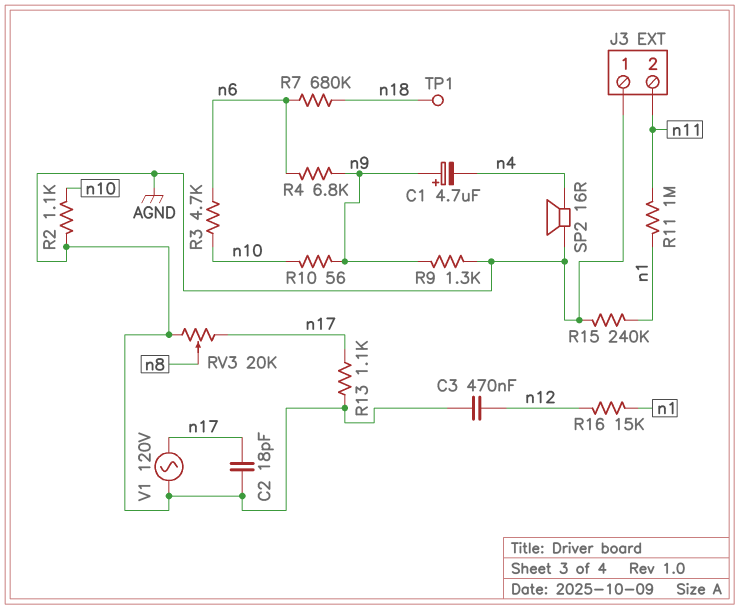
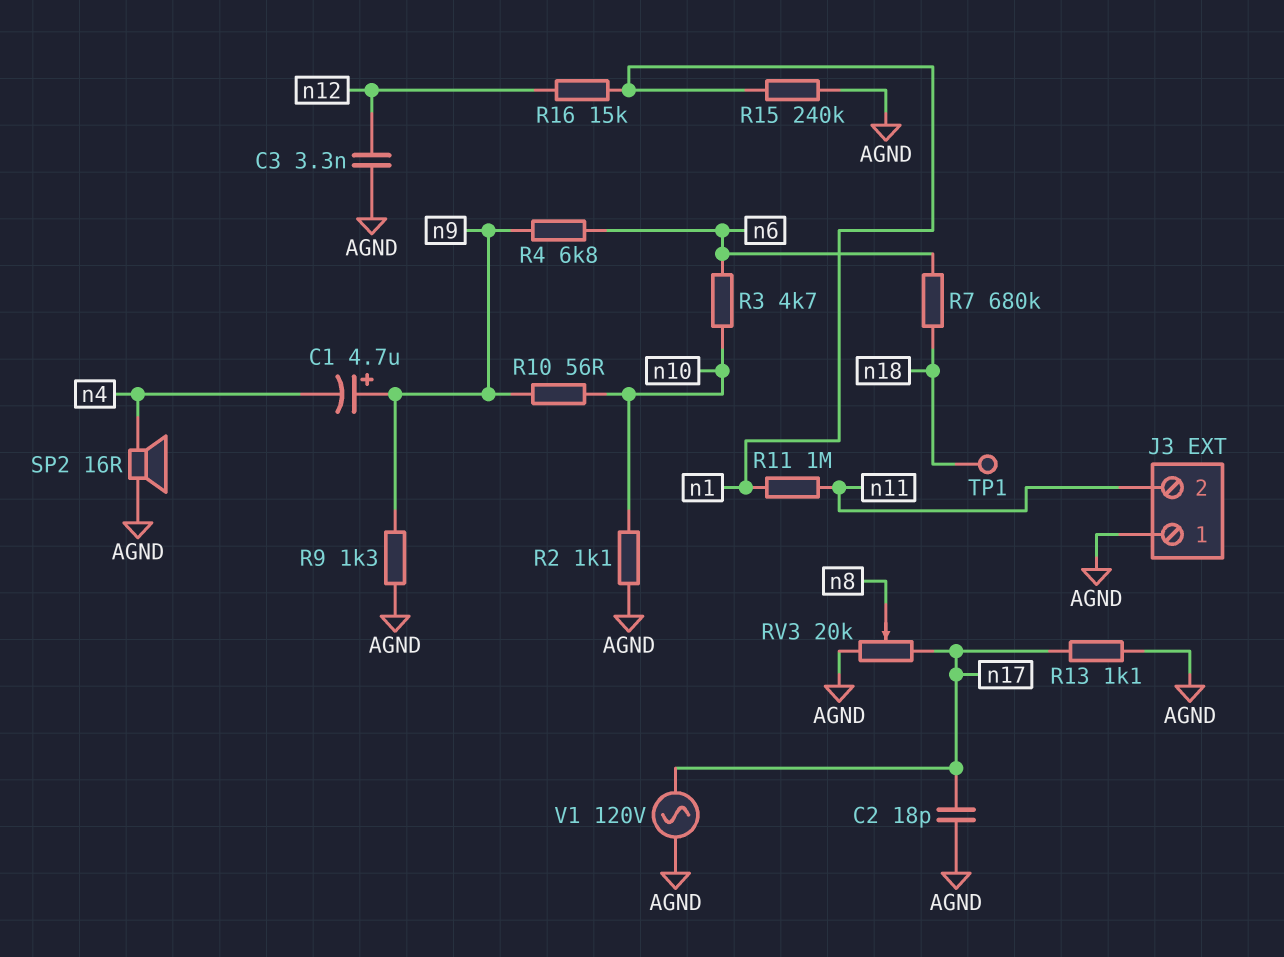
C3: 470nF (AGND, n12) -> 3.3nF (AGND, n12)

